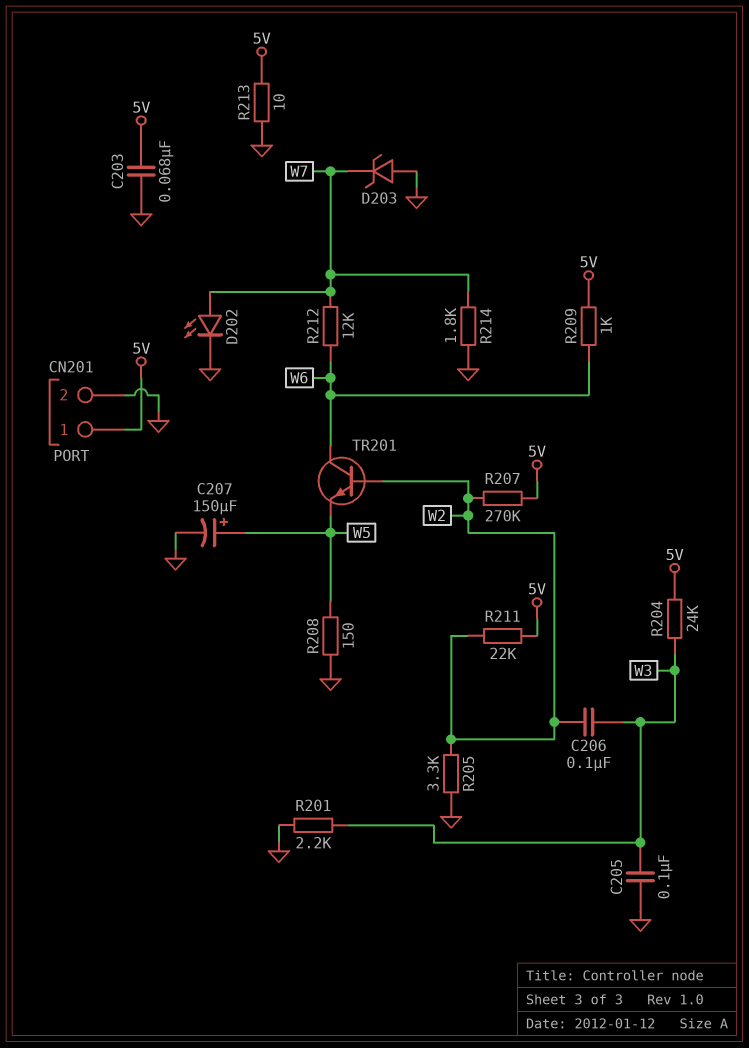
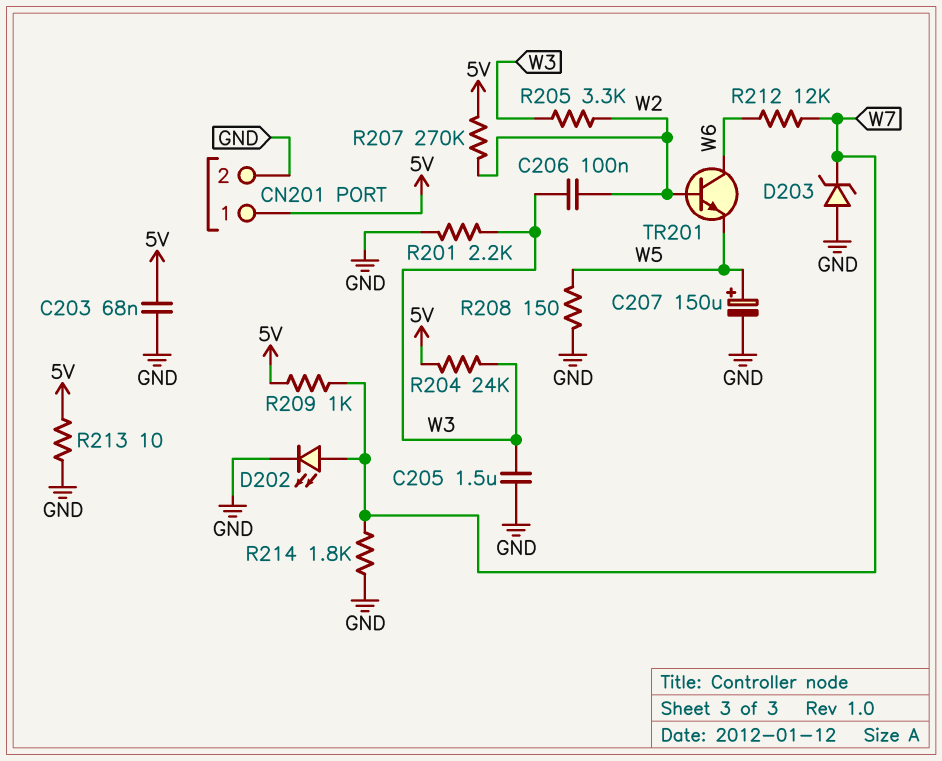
C205: 100nF (GND, W3) -> 1.5uF (GND, W3)
R205: 3.3k (GND, W2) -> 3.3k (W2, W3)
R209: 1k (5V, W6) -> 1k (5V, W7)
R211: 22k (5V, W2) -> none

